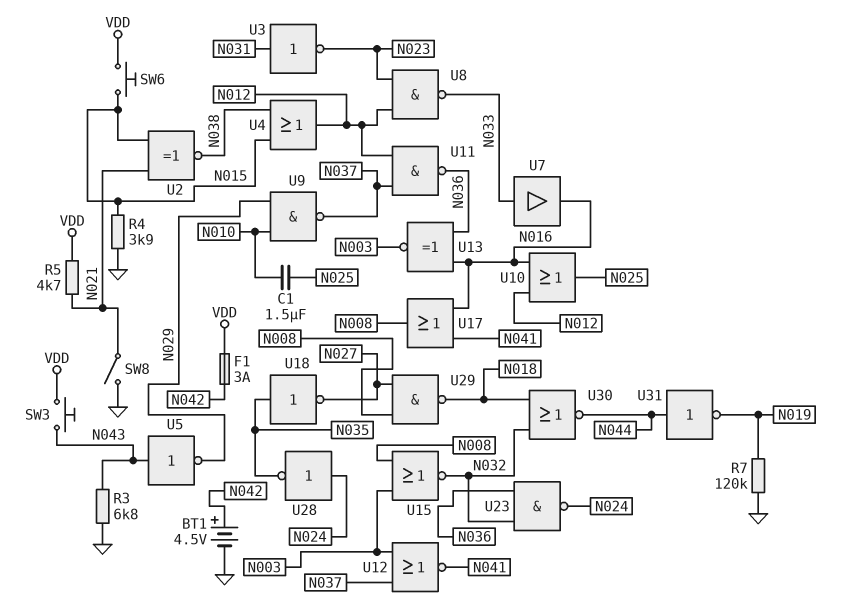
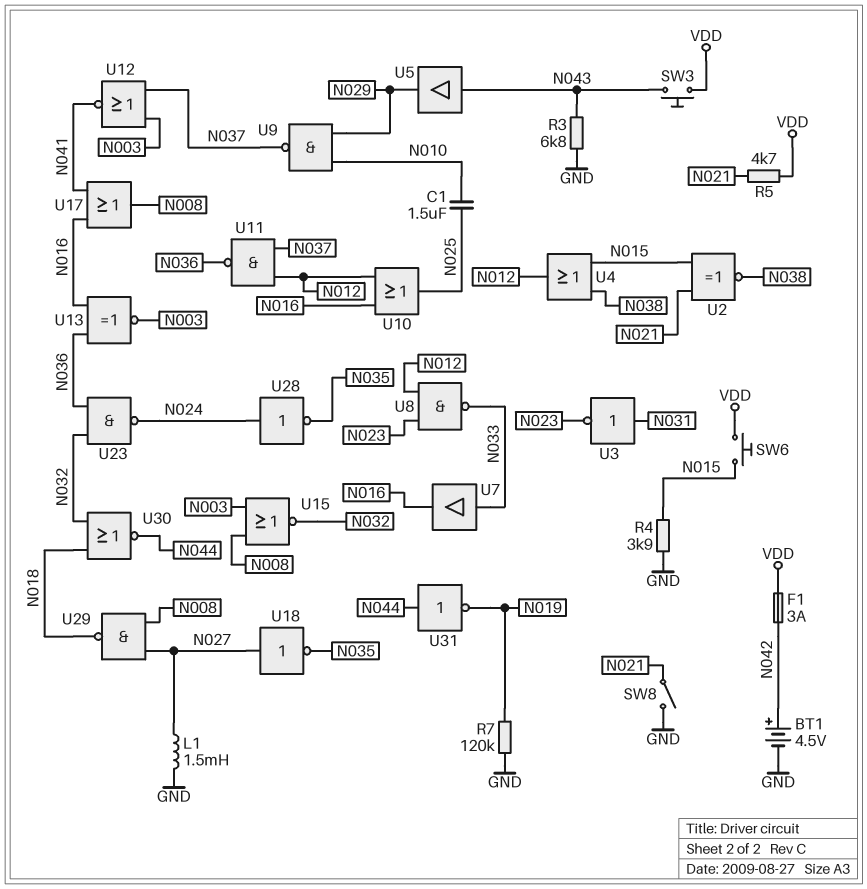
L1: none -> 1.5mH (GND, N027)
U5: NOT (in N043, out N029) -> buffer (in N043, out N029)
U18: NOT (in N035, out N027) -> NOT (in N027, out N035)

